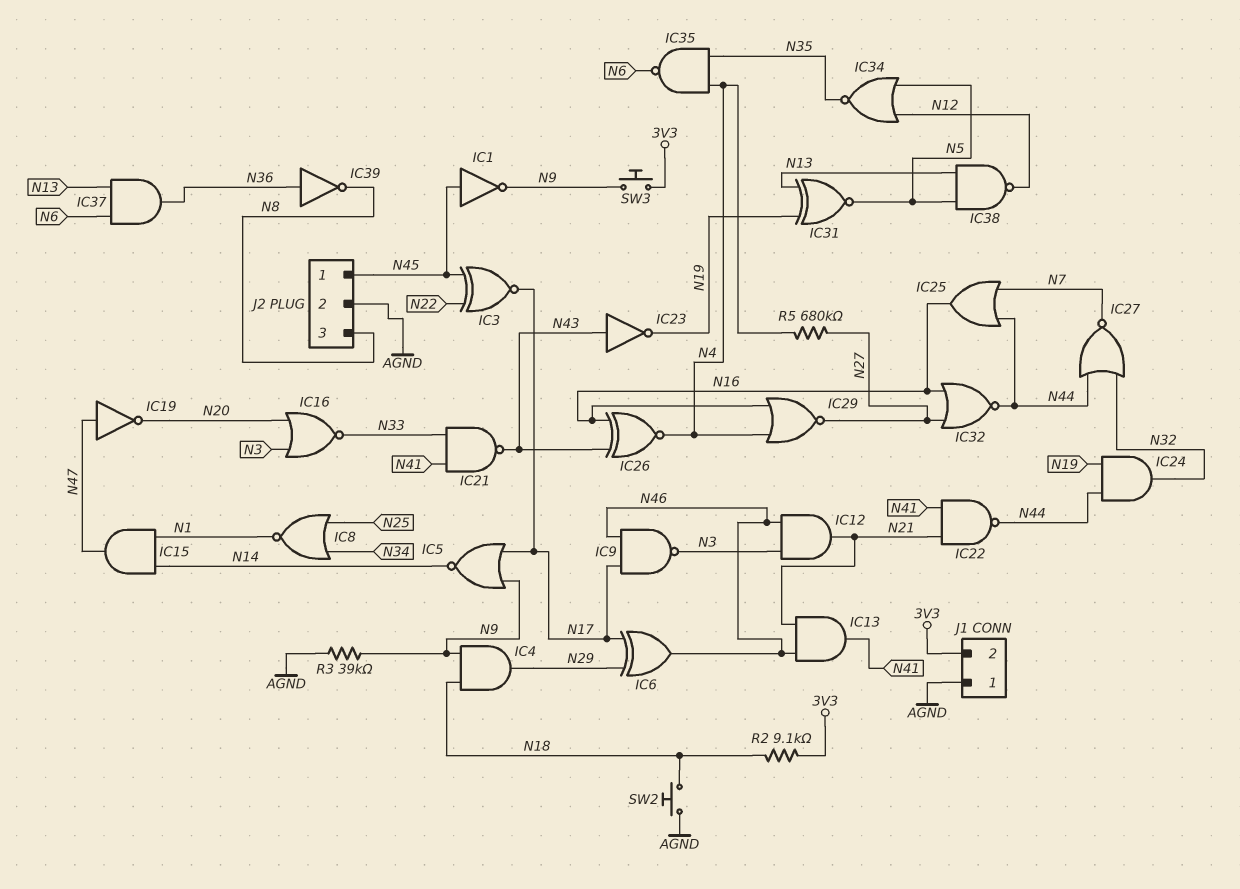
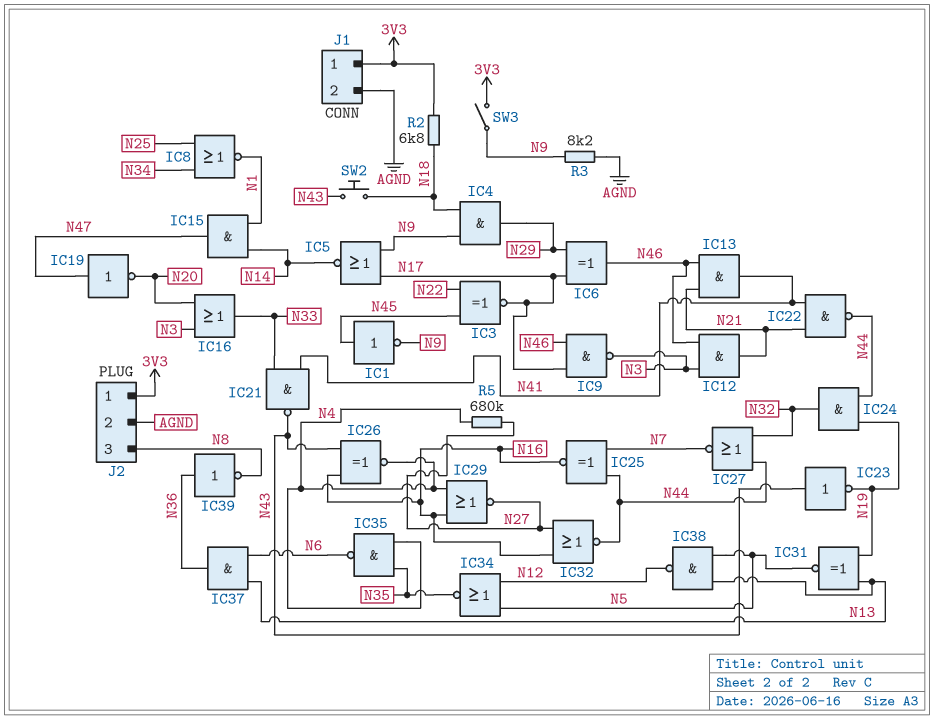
IC16: NOR (in N3, in N20, out N33) -> OR (in N3, in N20, out N33)
IC25: OR (in N7, in N44, out N16) -> XNOR (in N7, in N44, out N16)
J1 pin 1: AGND -> 3V3
J1 pin 2: 3V3 -> AGND
J2 pin 1: N45 -> 3V3
R2: 9.1k (3V3, N18) -> 6.8k (3V3, N18)
R3: 39k (AGND, N9) -> 8.2k (AGND, N9)
SW2: button (AGND, N18) -> button (N18, N43)
SW3: button (3V3, N9) -> switch (3V3, N9)

